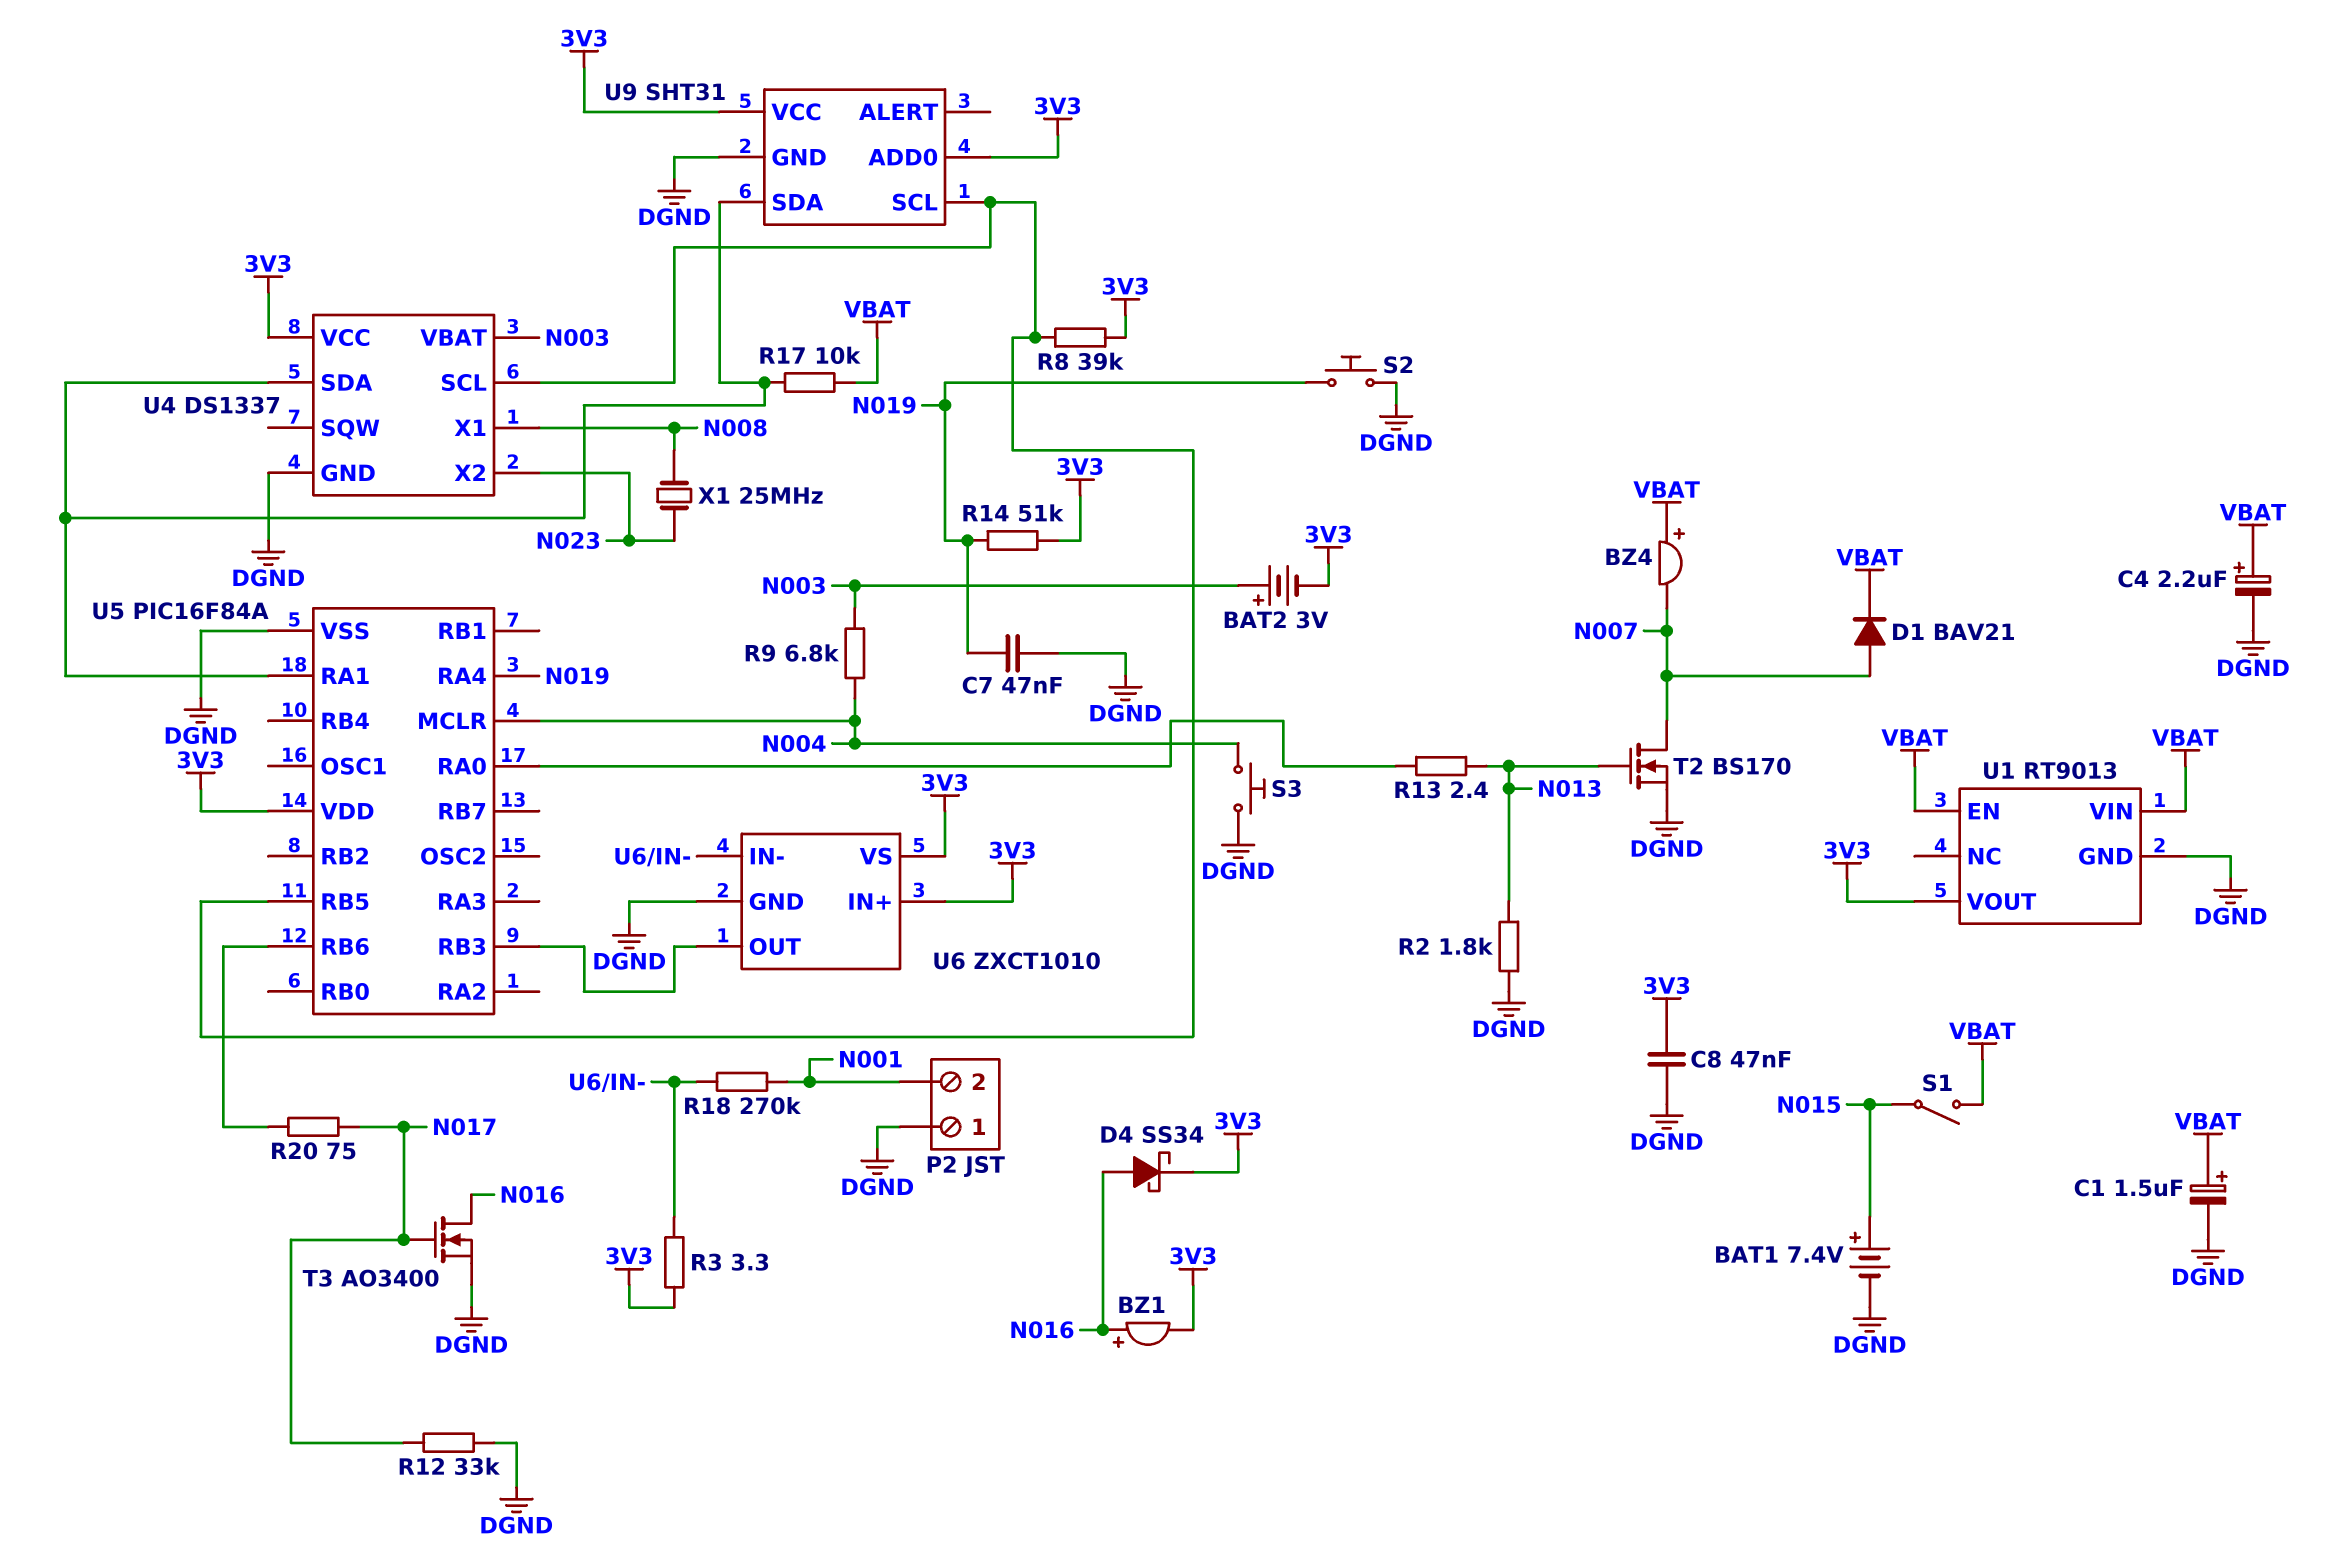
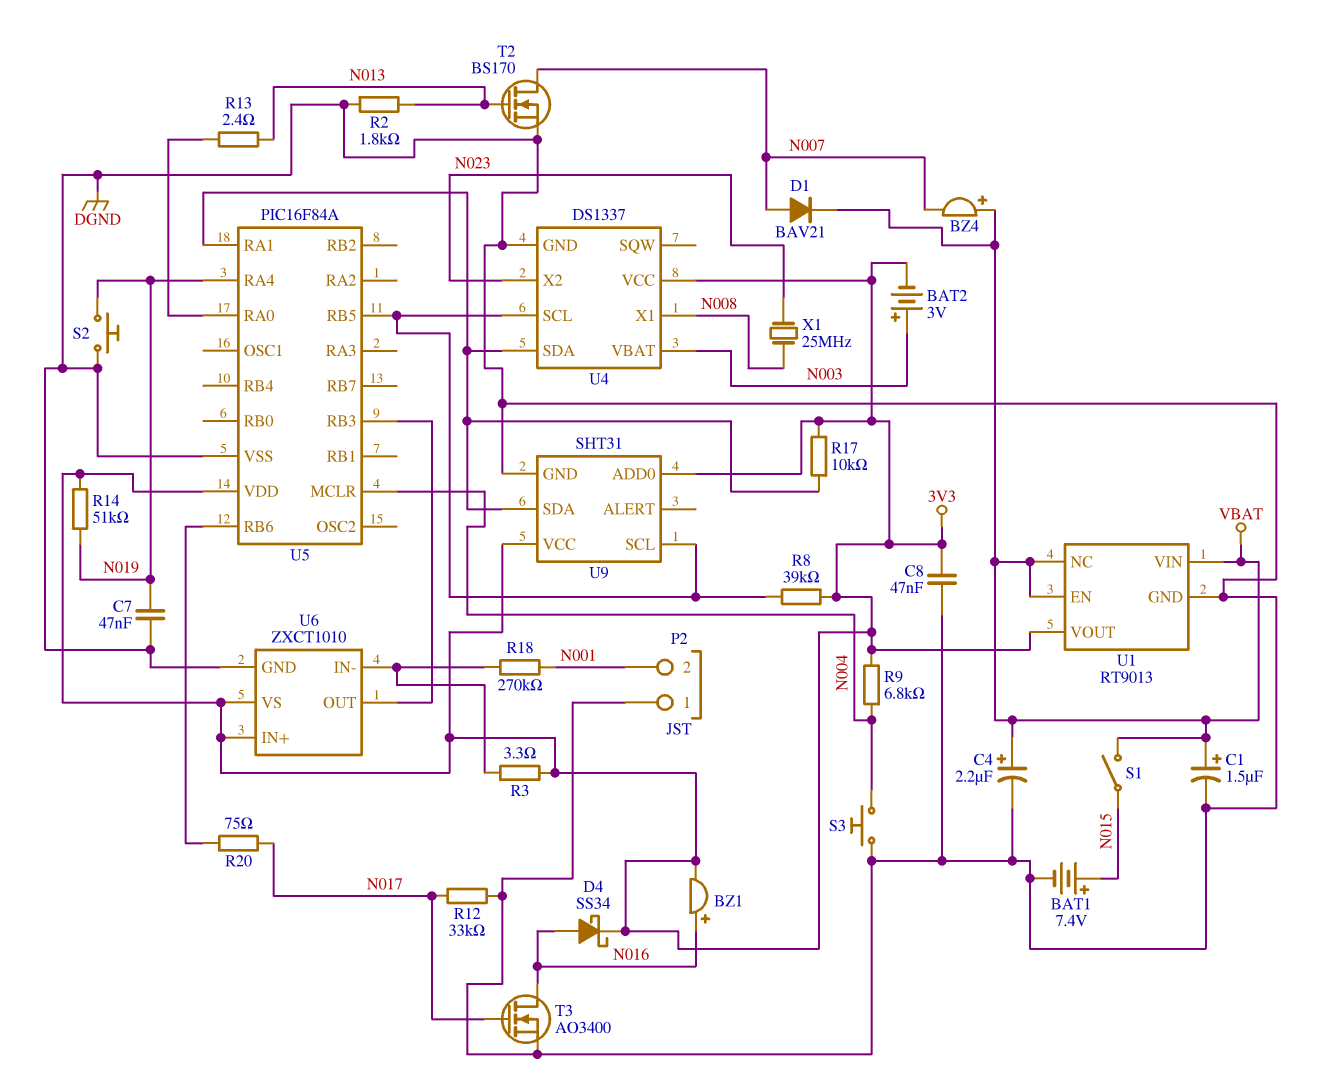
R9: 6.8k (N003, N004) -> 6.8k (3V3, N004)
R17: 10k (U4/SDA, VBAT) -> 10k (3V3, U4/SDA)
U1 pin NC: none -> VBAT

